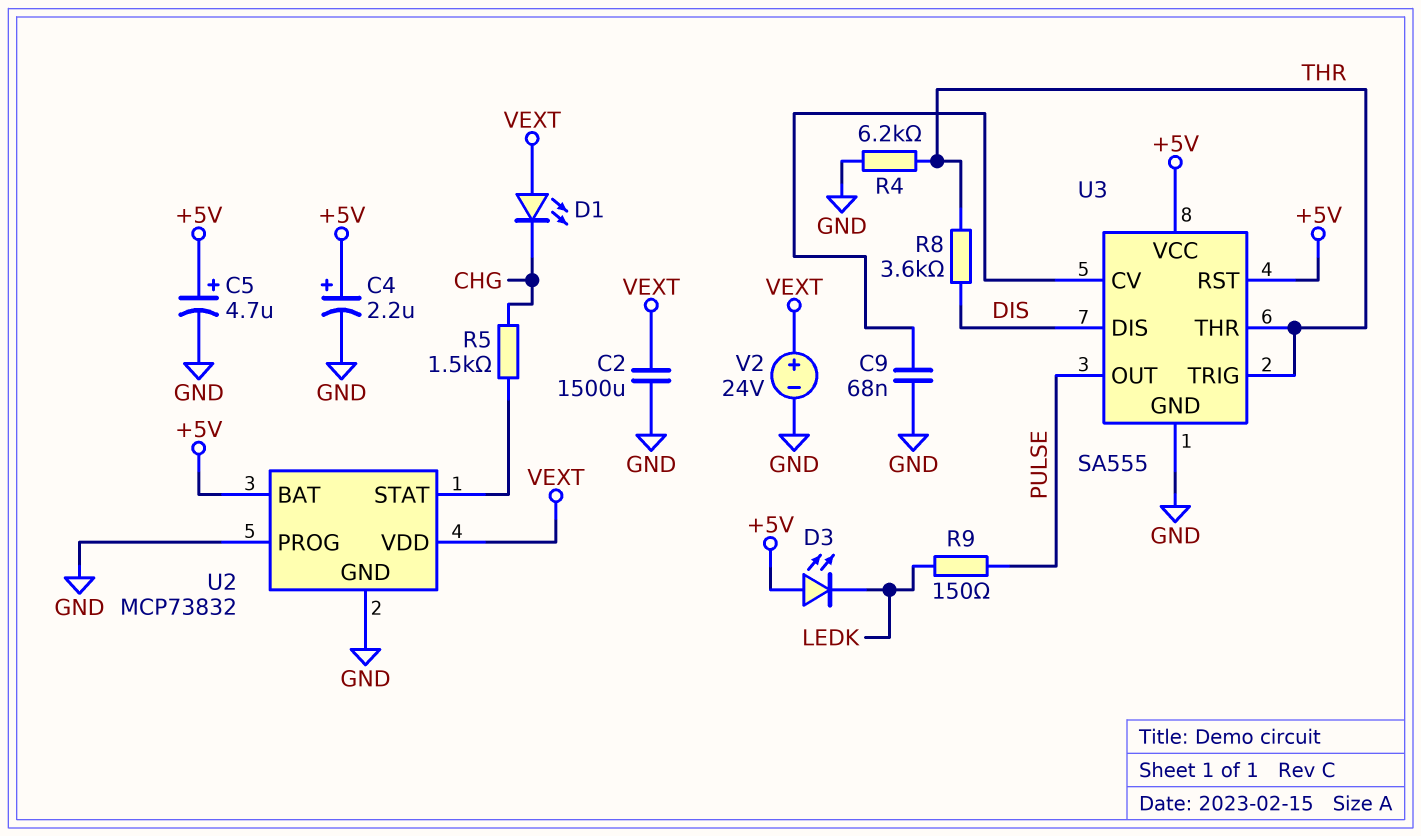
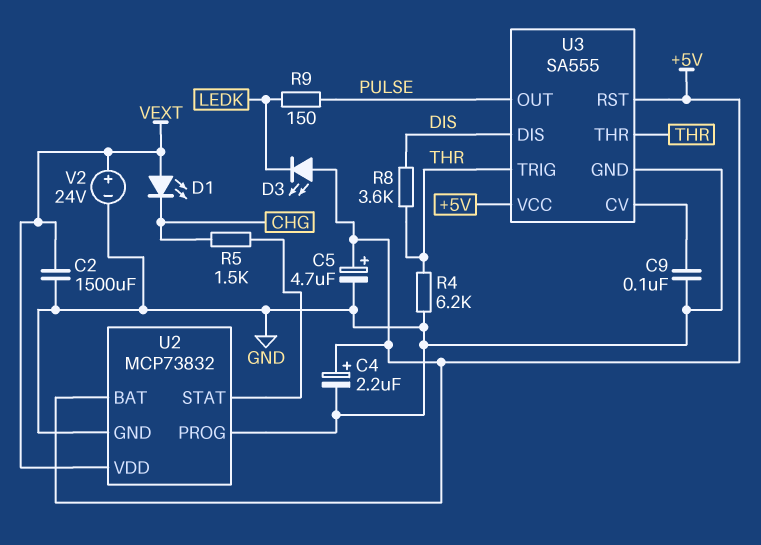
C9: 68nF (GND, U3/CV) -> 100nF (GND, U3/CV)

